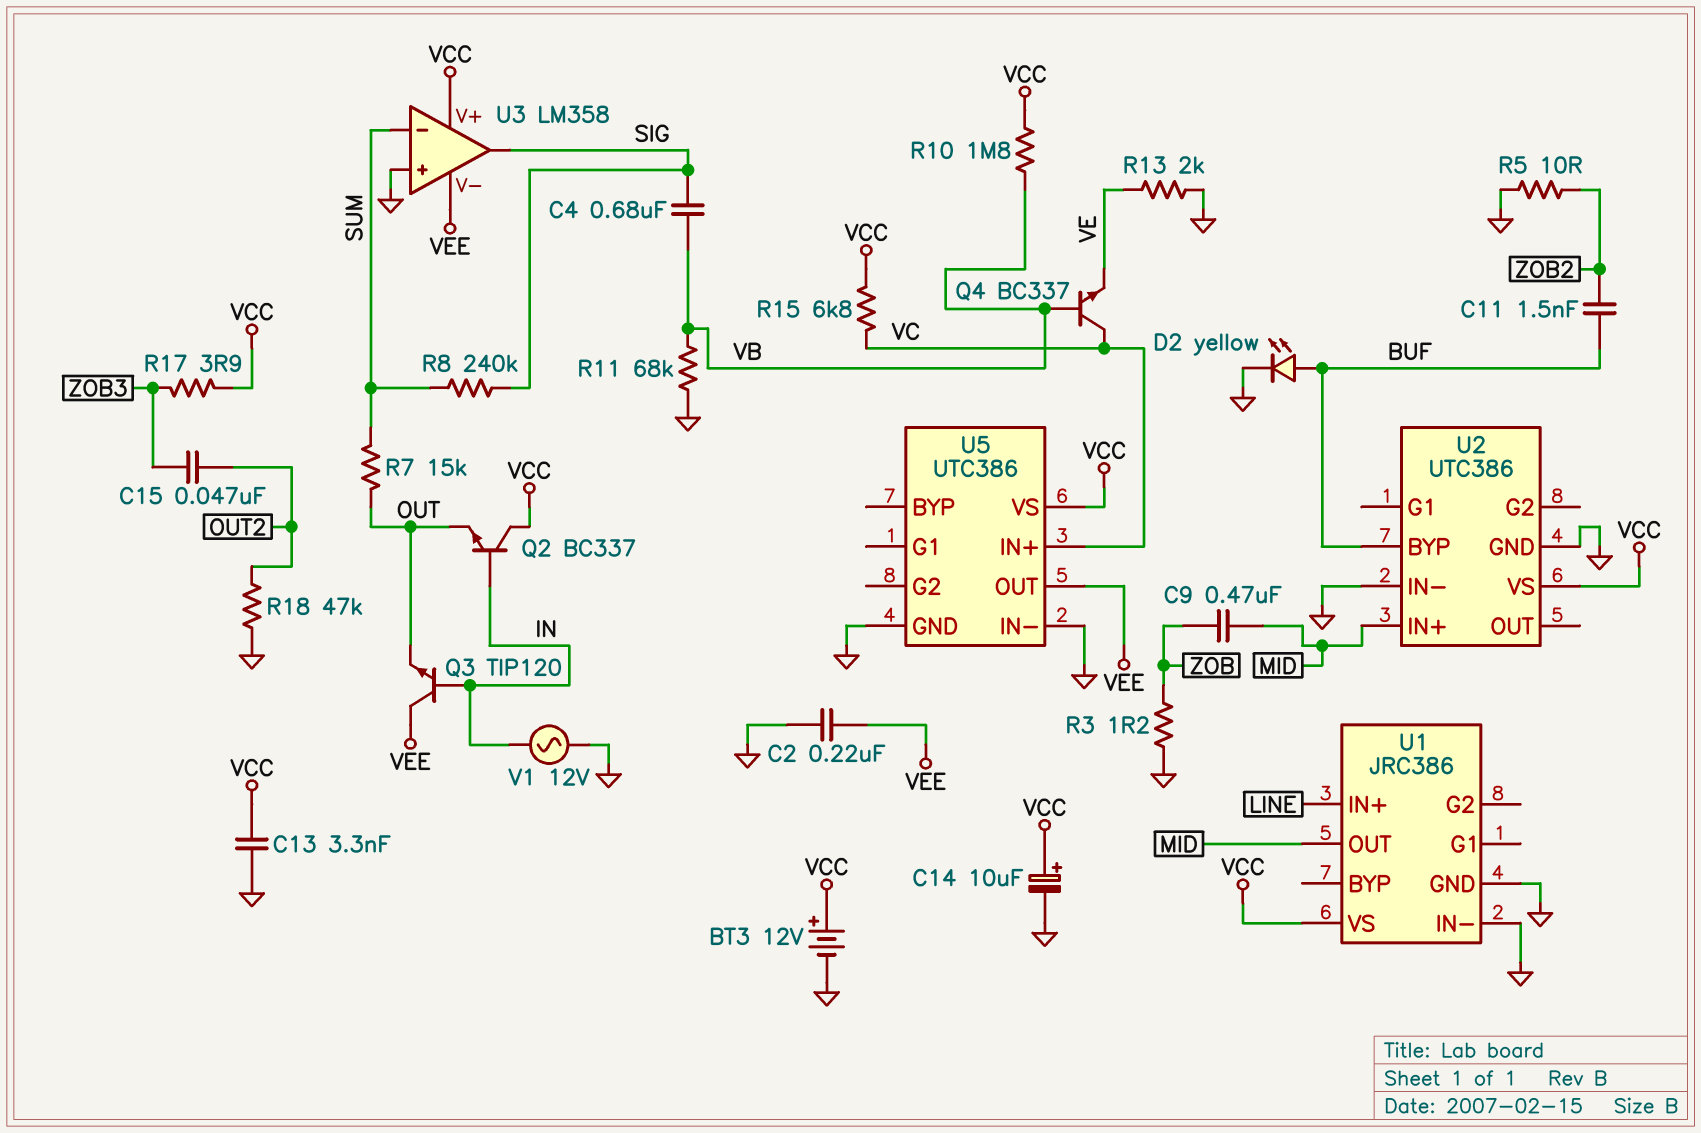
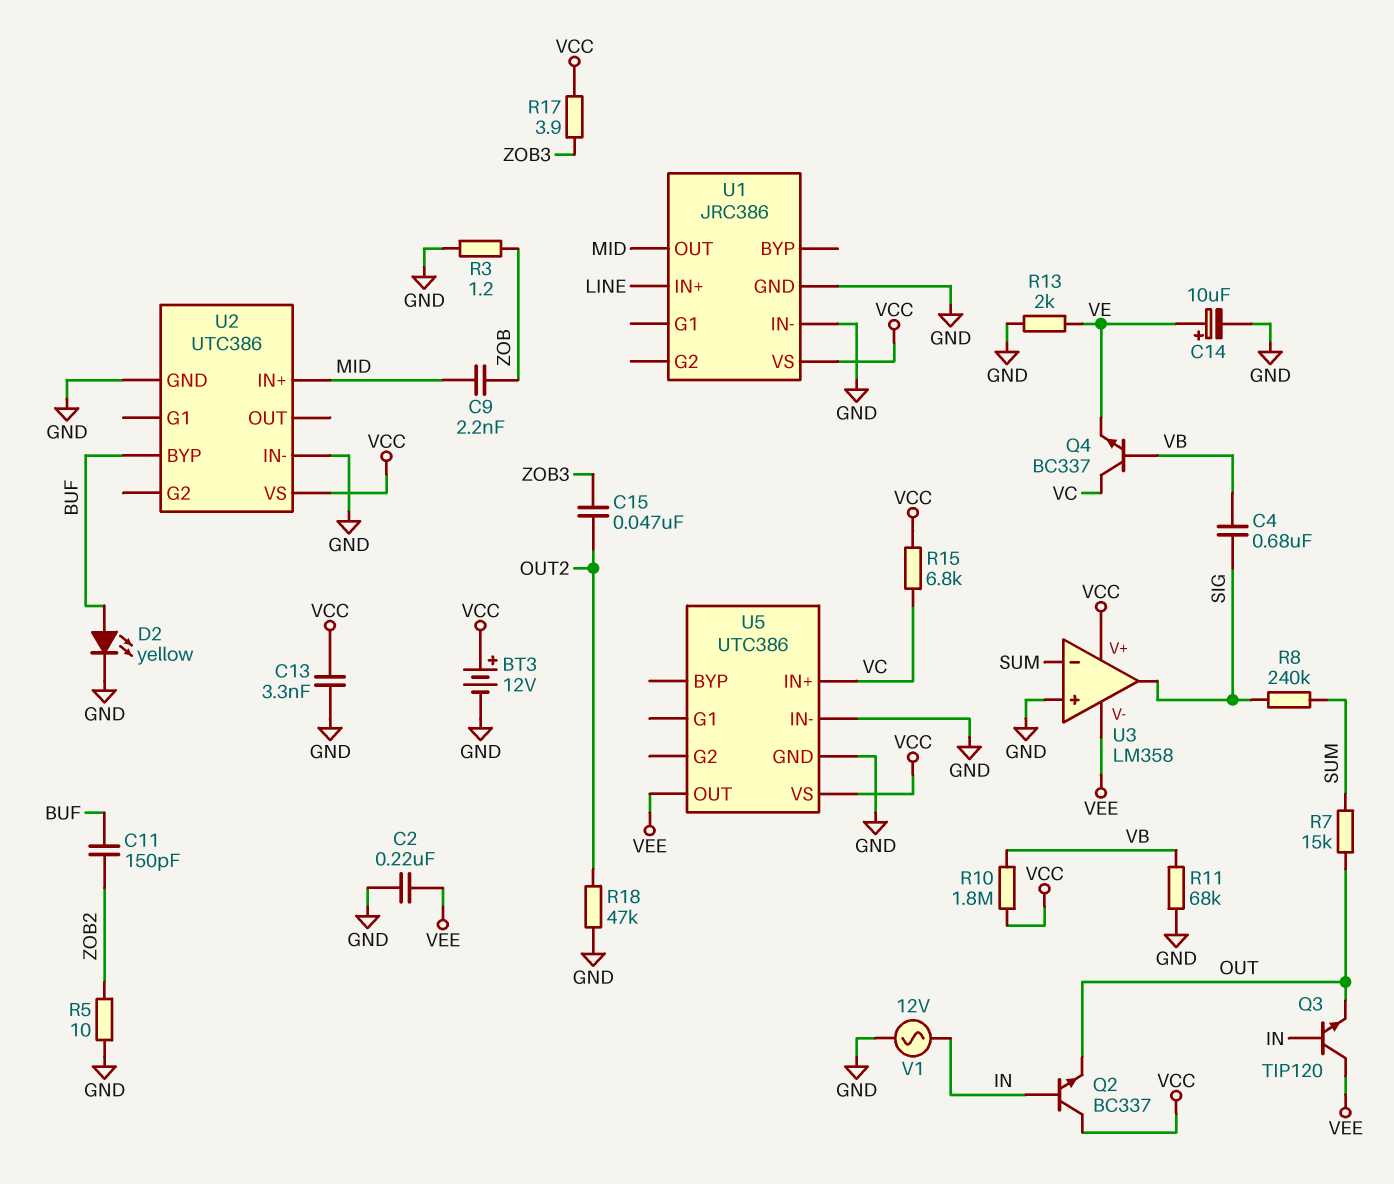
C9: 470nF (MID, ZOB) -> 2.2nF (MID, ZOB)
C11: 1.5nF (BUF, ZOB2) -> 150pF (BUF, ZOB2)
C14: 10uF (plus VCC, minus GND) -> 10uF (plus VE, minus GND)

